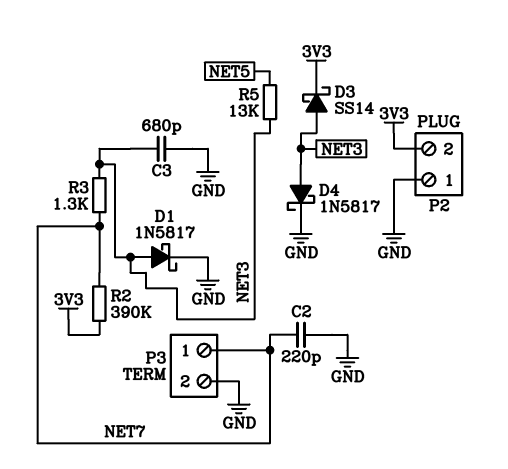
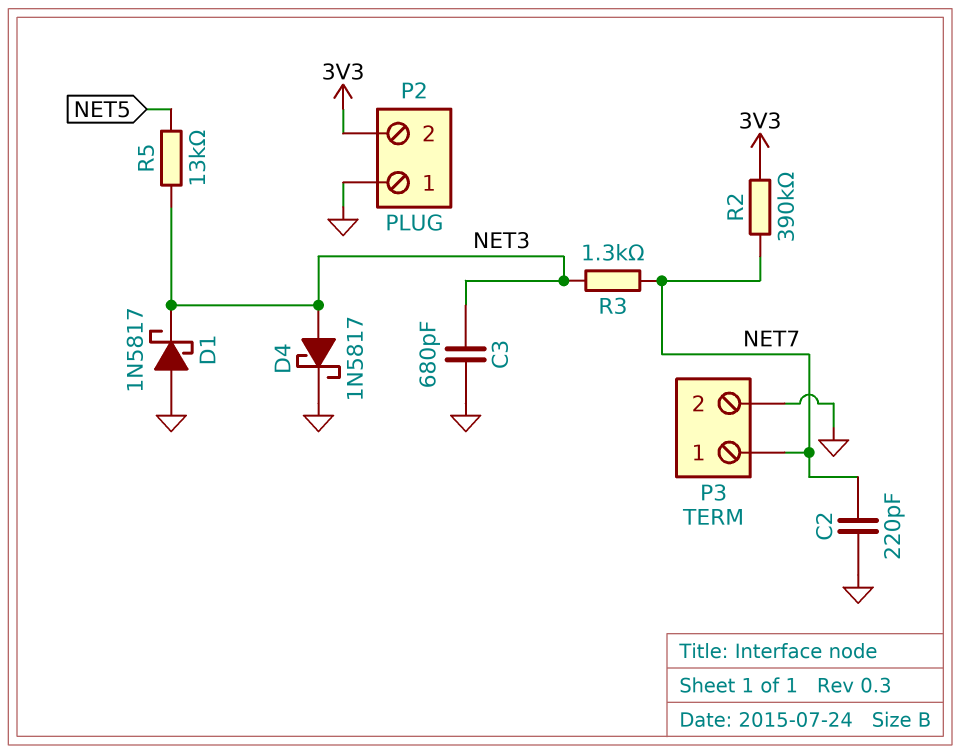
D1: schottky 1N5817 (A NET3, K GND) -> schottky 1N5817 (A GND, K NET3)
D3: schottky SS14 (A NET3, K 3V3) -> none

